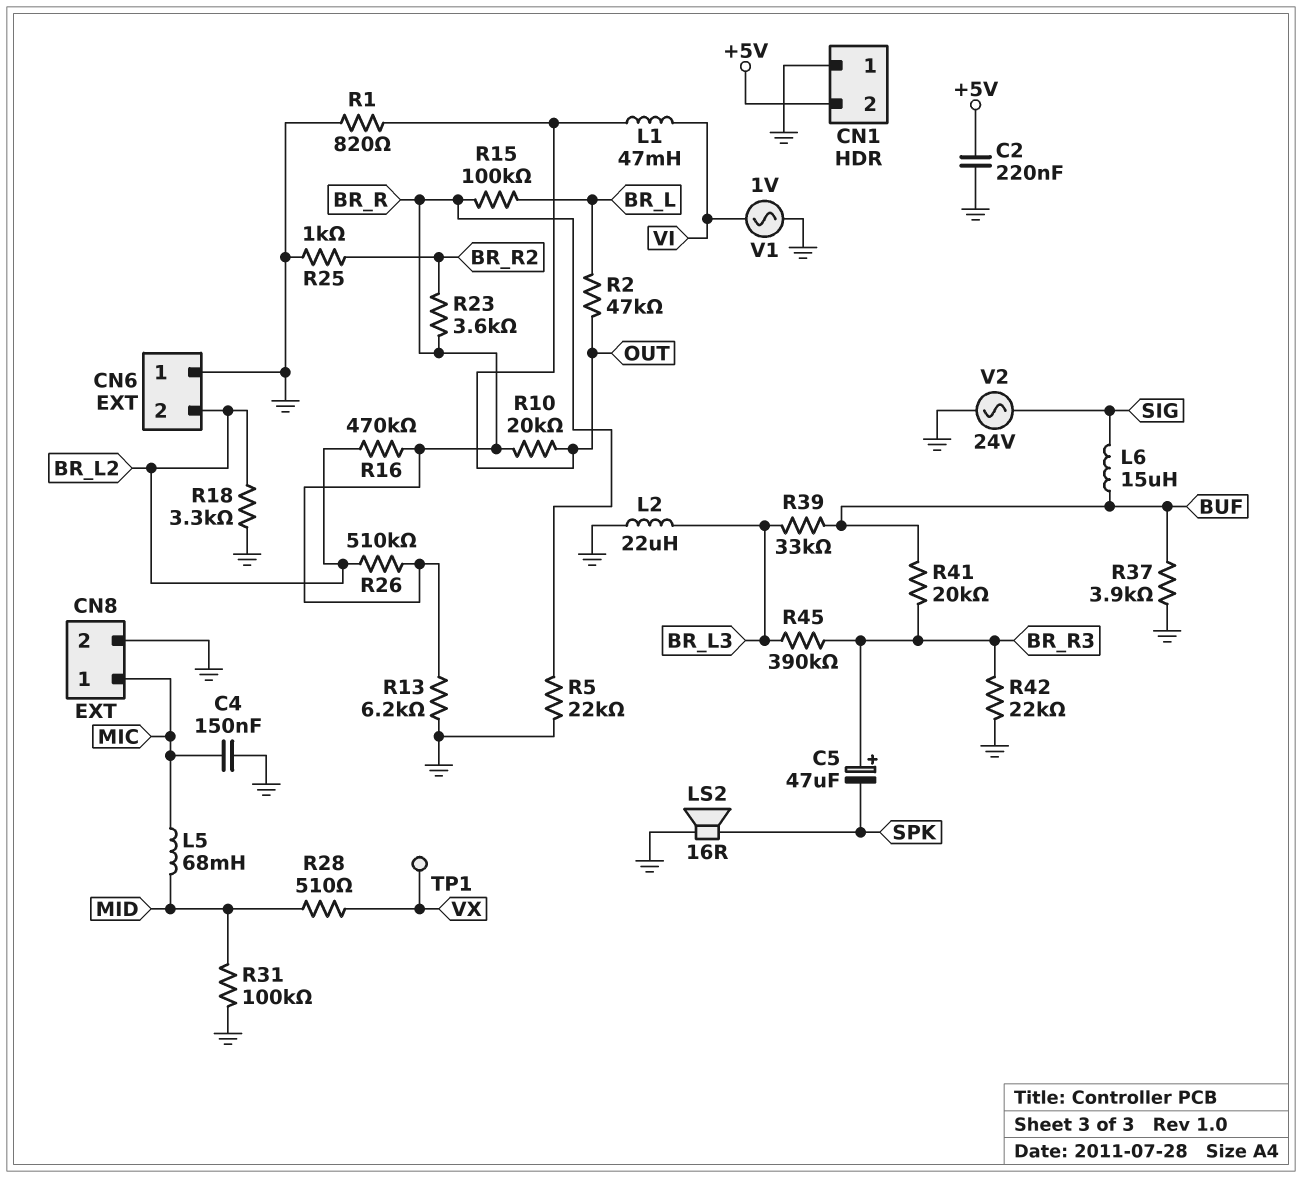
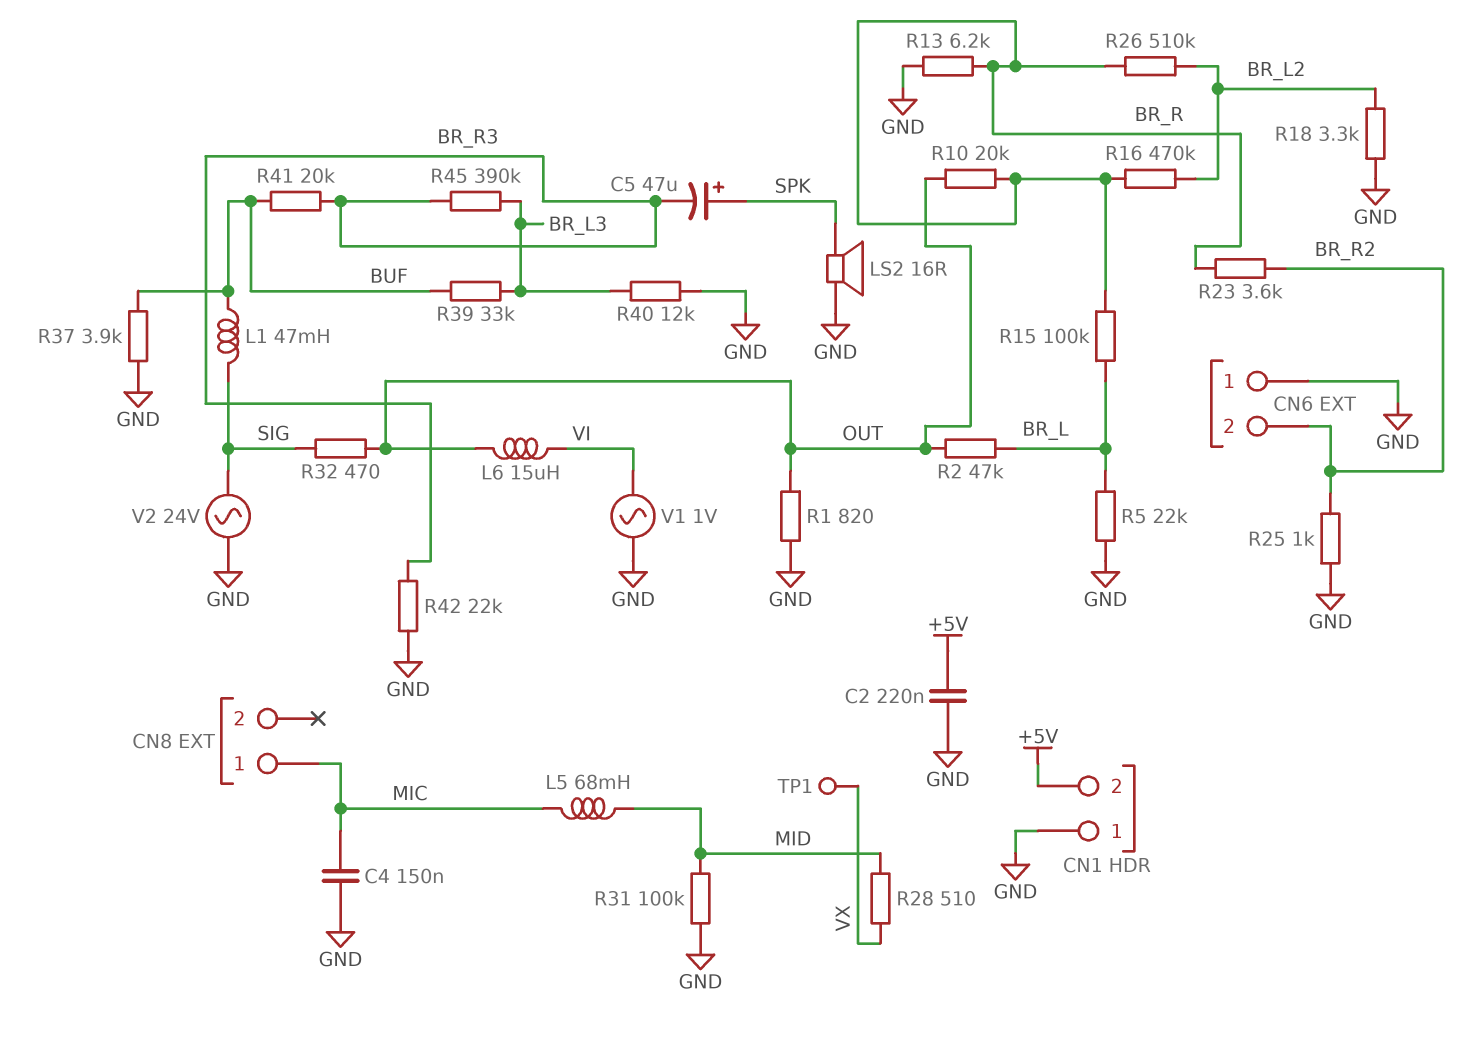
C5: 47uF (plus BR_R3, minus SPK) -> 47uF (plus SPK, minus BR_R3)
CN6 pin 2: BR_L2 -> BR_R2
CN8 pin 2: GND -> none
L1: 47mH (OUT, VI) -> 47mH (BUF, SIG)
L2: 22uH (BR_L3, GND) -> none
L6: 15uH (BUF, SIG) -> 15uH (OUT, VI)
R5: 22k (BR_R, GND) -> 22k (BR_L, GND)
R32: none -> 470 (OUT, SIG)
R40: none -> 12k (BR_L3, GND)

